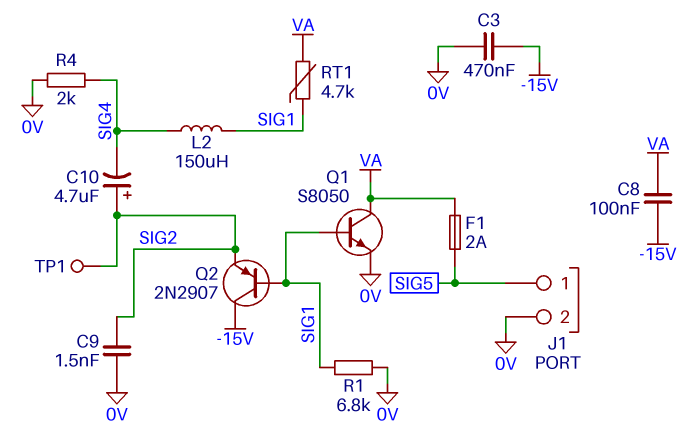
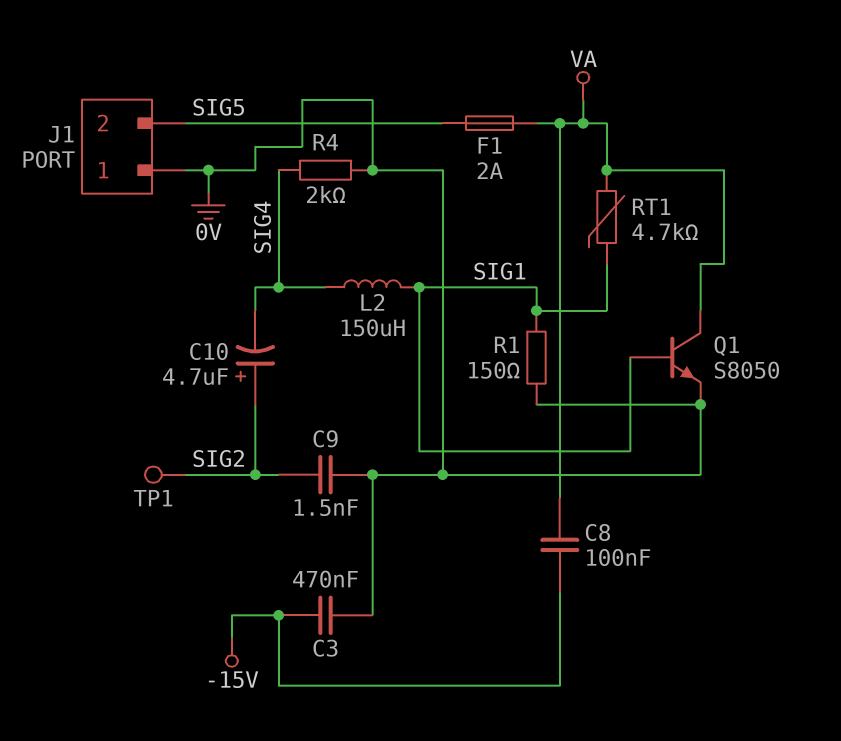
J1 pin 1: SIG5 -> 0V
J1 pin 2: 0V -> SIG5
Q2: PNP 2N2907 (B SIG1, C -15V, E SIG2) -> none
R1: 6.8k (0V, SIG1) -> 150 (0V, SIG1)

